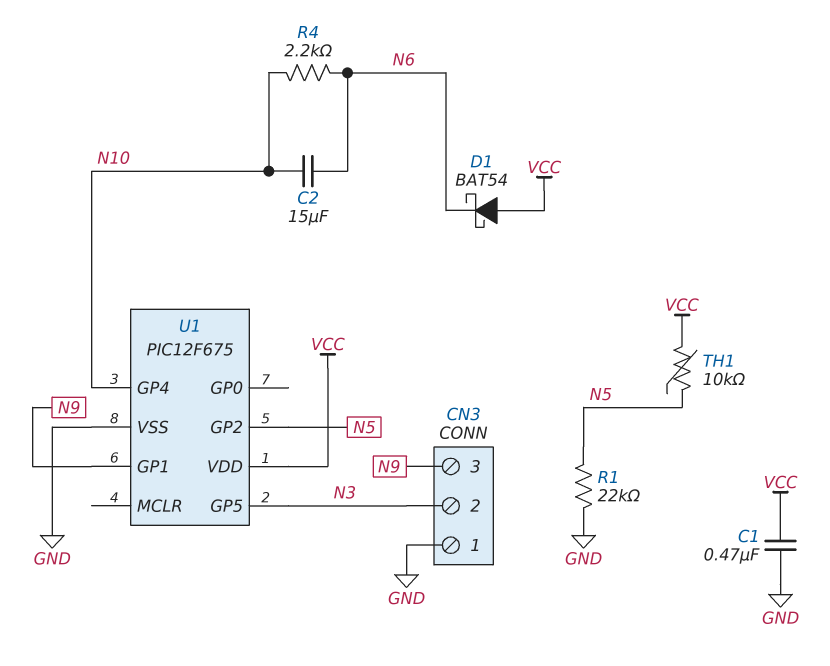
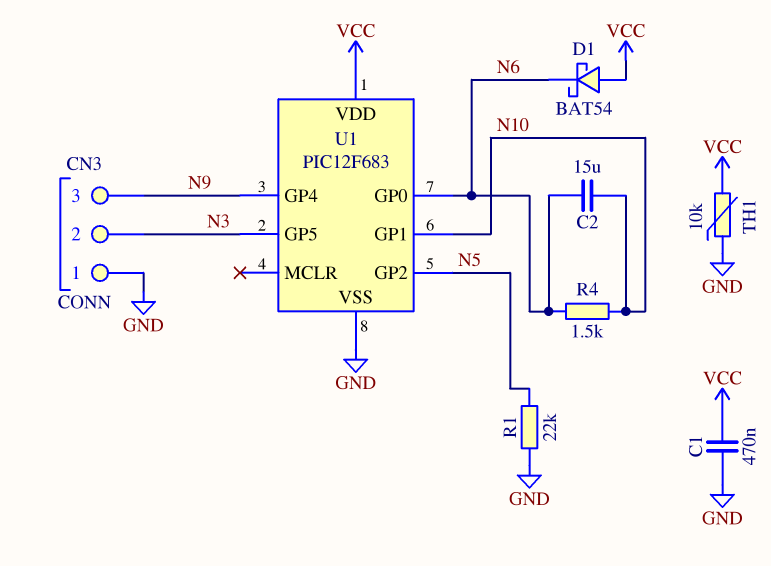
R4: 2.2k (N6, N10) -> 1.5k (N6, N10)
TH1: 10k (N5, VCC) -> 10k (GND, VCC)
U1: PIC12F675 -> PIC12F683
U1 pin GP0: none -> N6
U1 pin GP1: N9 -> N10
U1 pin GP4: N10 -> N9

